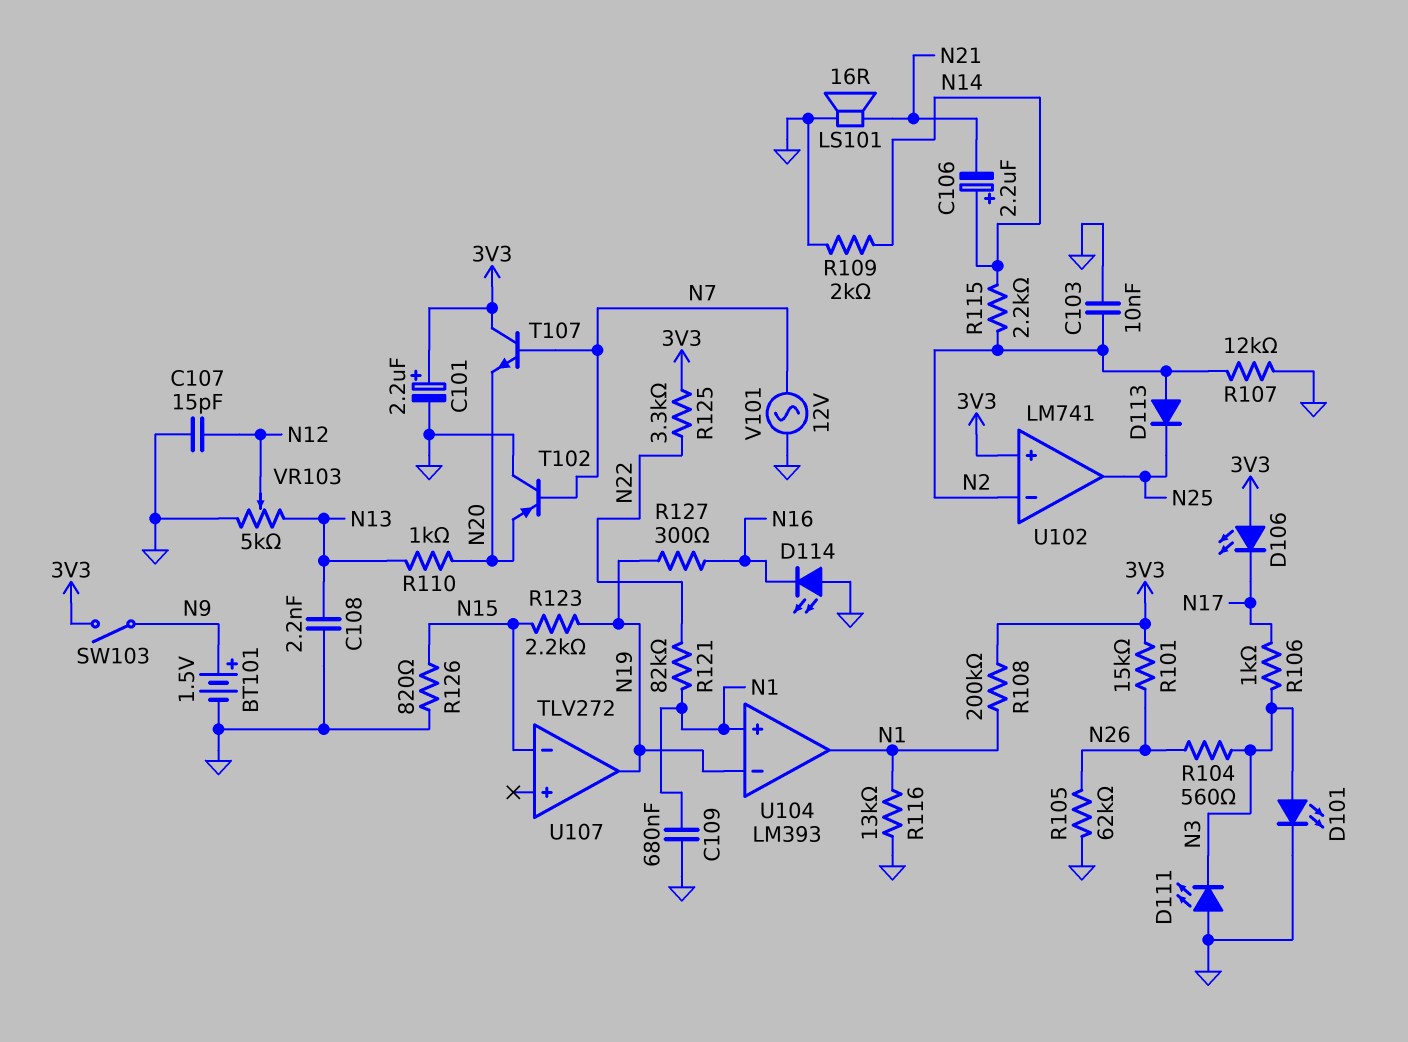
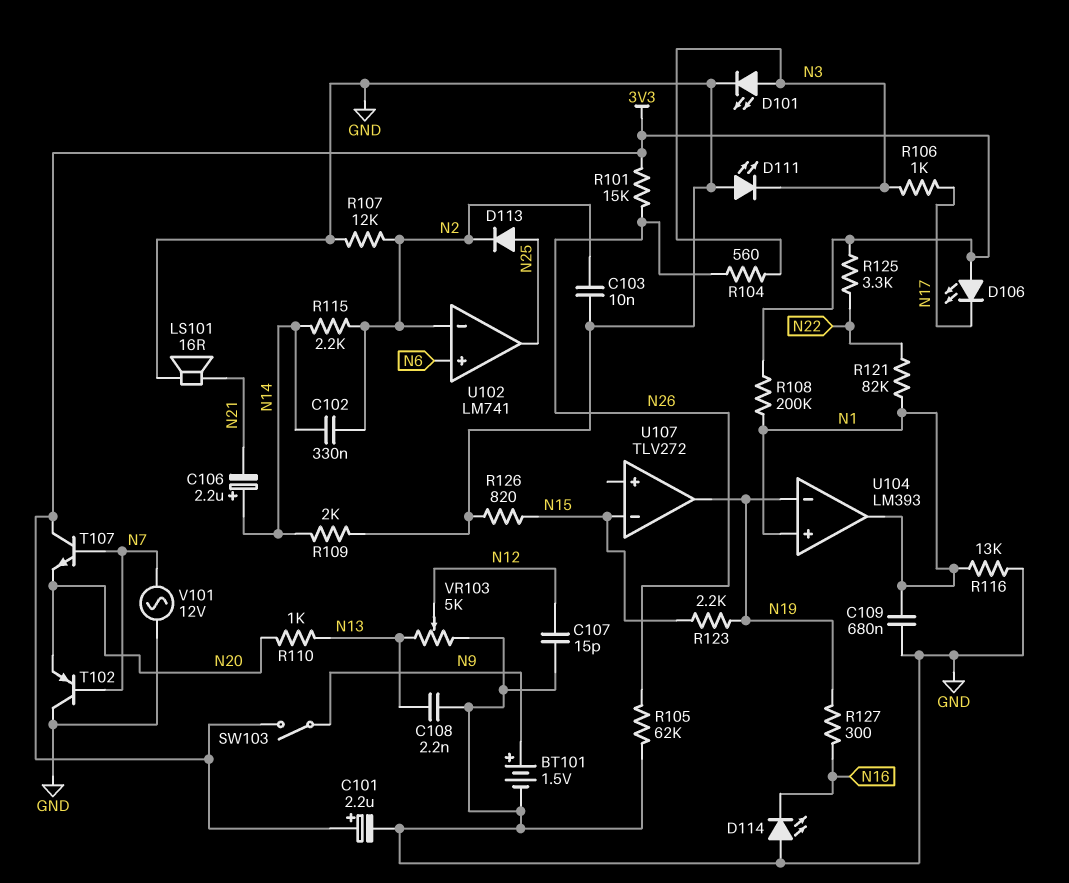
C102: none -> 330nF (N2, N14)
D113: diode (A N2, K N25) -> diode (A N25, K N2)
U102 pin in+: 3V3 -> N6

